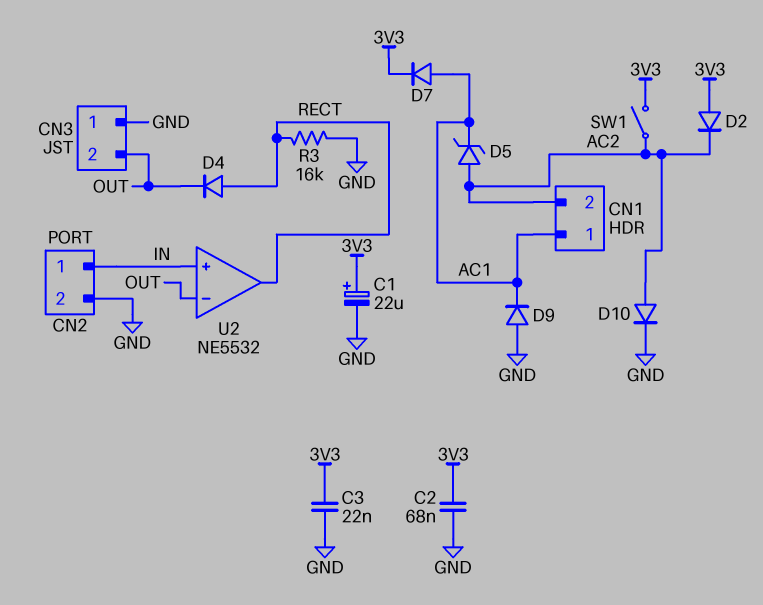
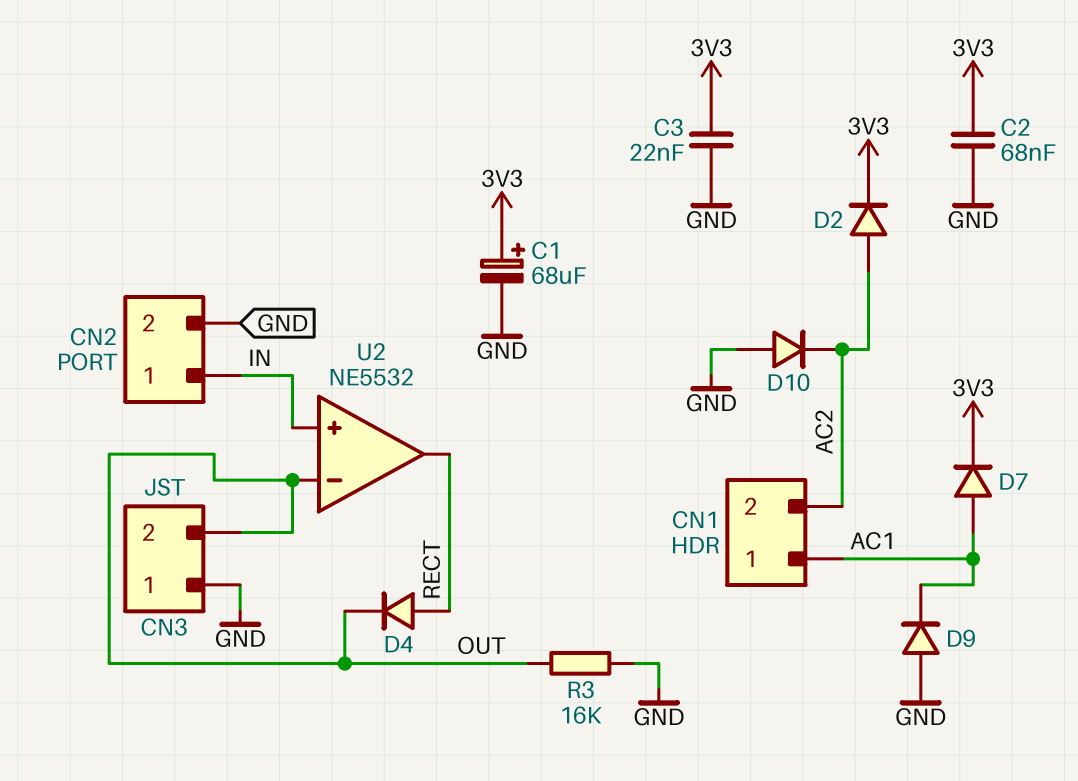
C1: 22uF (plus 3V3, minus GND) -> 68uF (plus 3V3, minus GND)
D2: diode (A 3V3, K AC2) -> diode (A AC2, K 3V3)
D5: zener (A AC2, K AC1) -> none
D10: diode (A AC2, K GND) -> diode (A GND, K AC2)
R3: 16k (GND, RECT) -> 16k (GND, OUT)
SW1: switch (3V3, AC2) -> none

